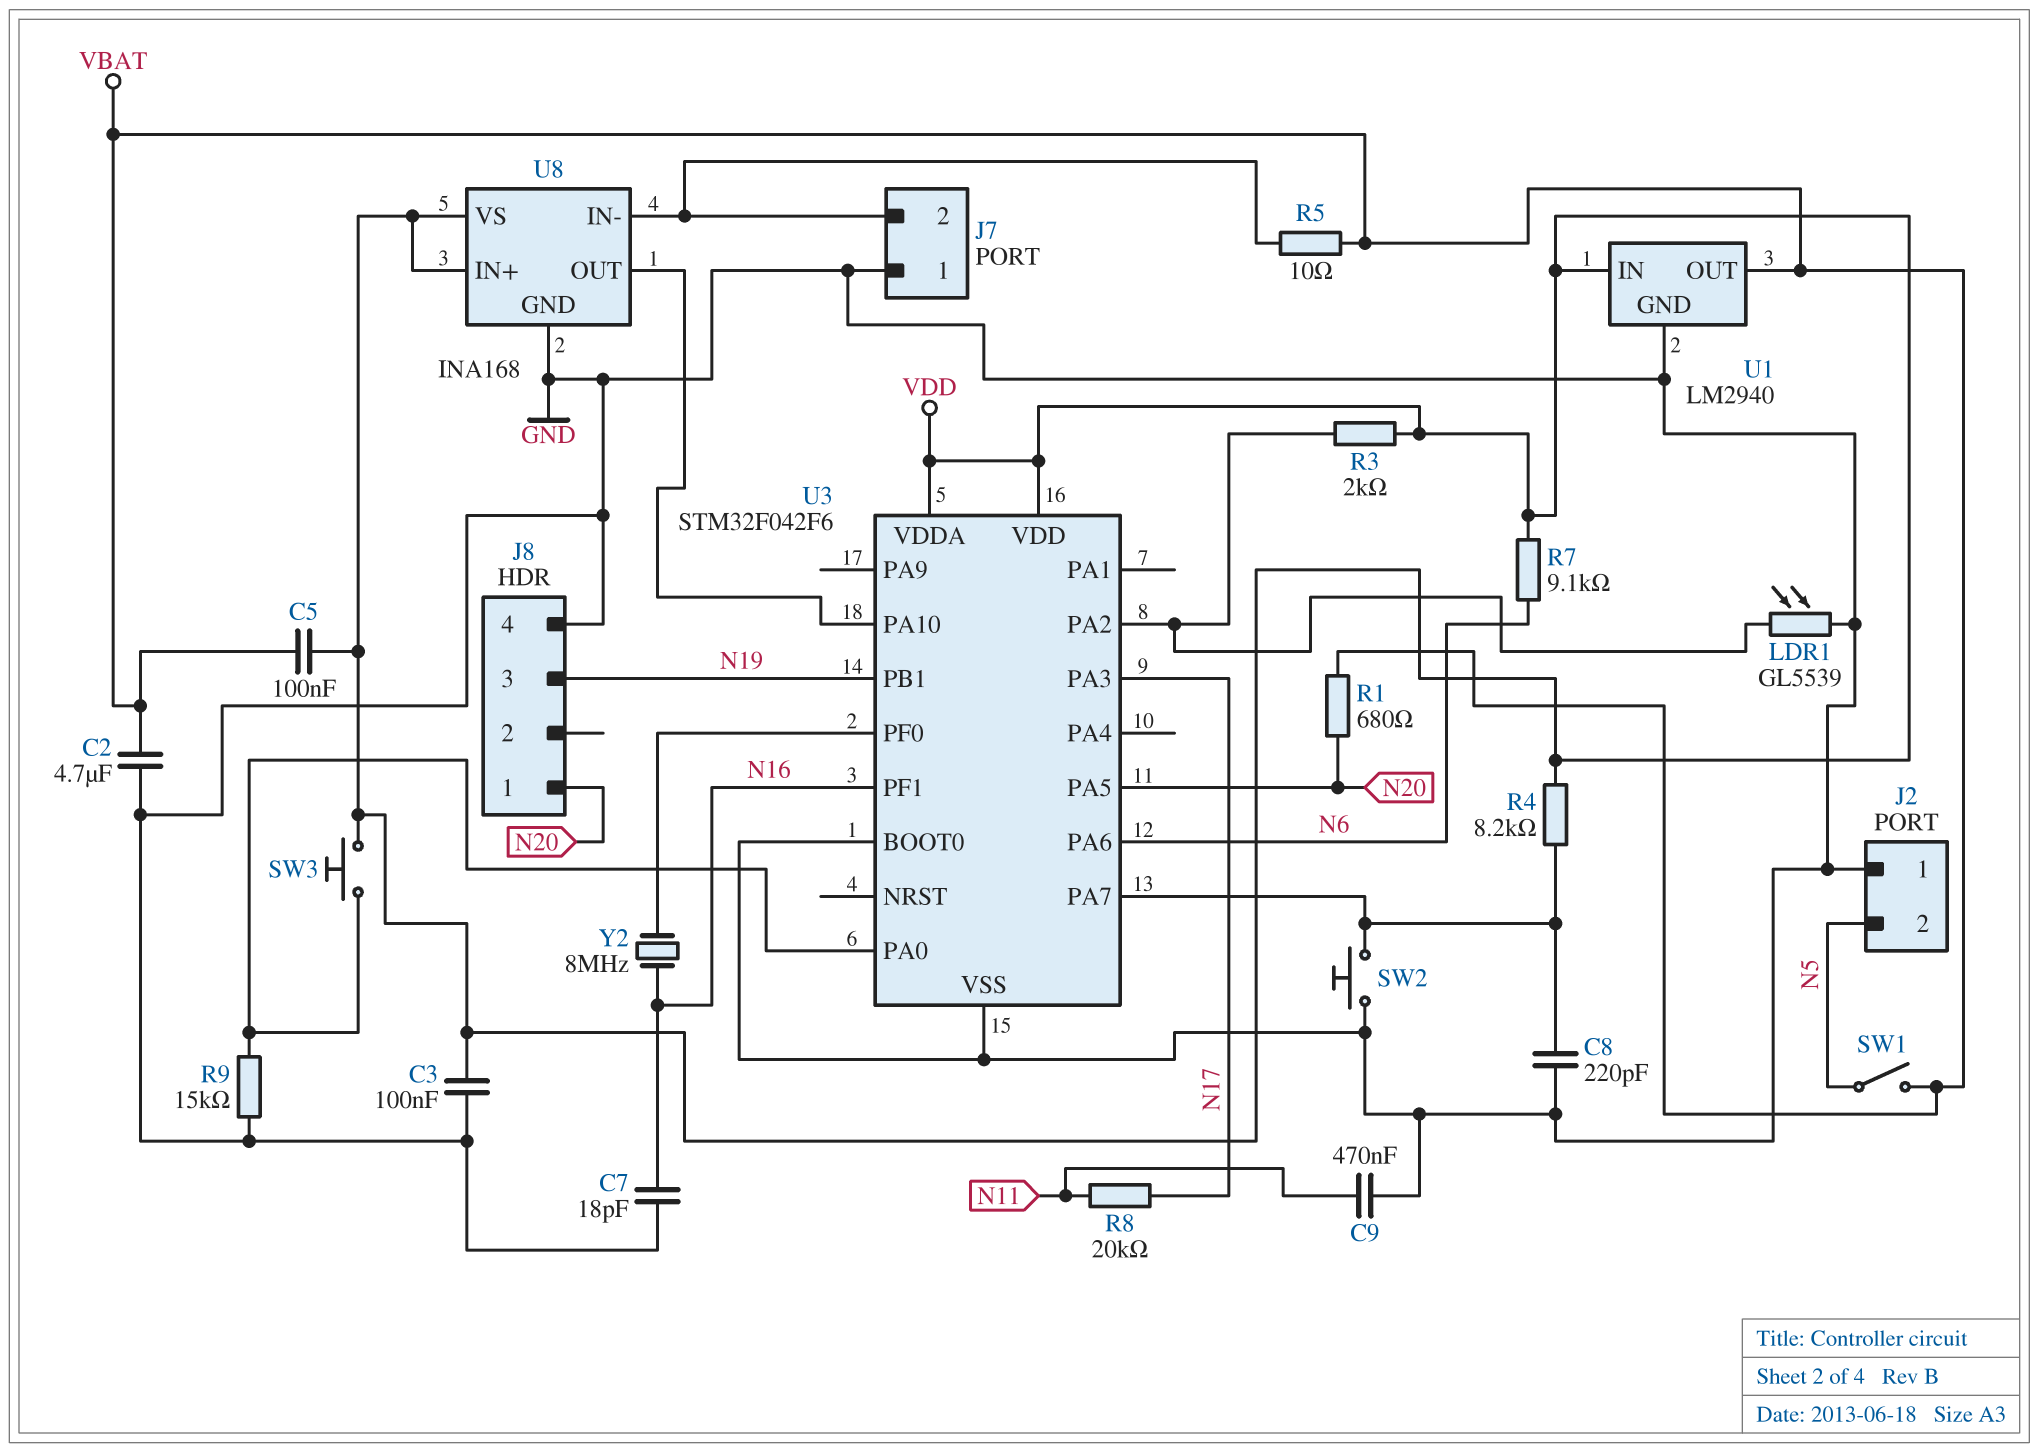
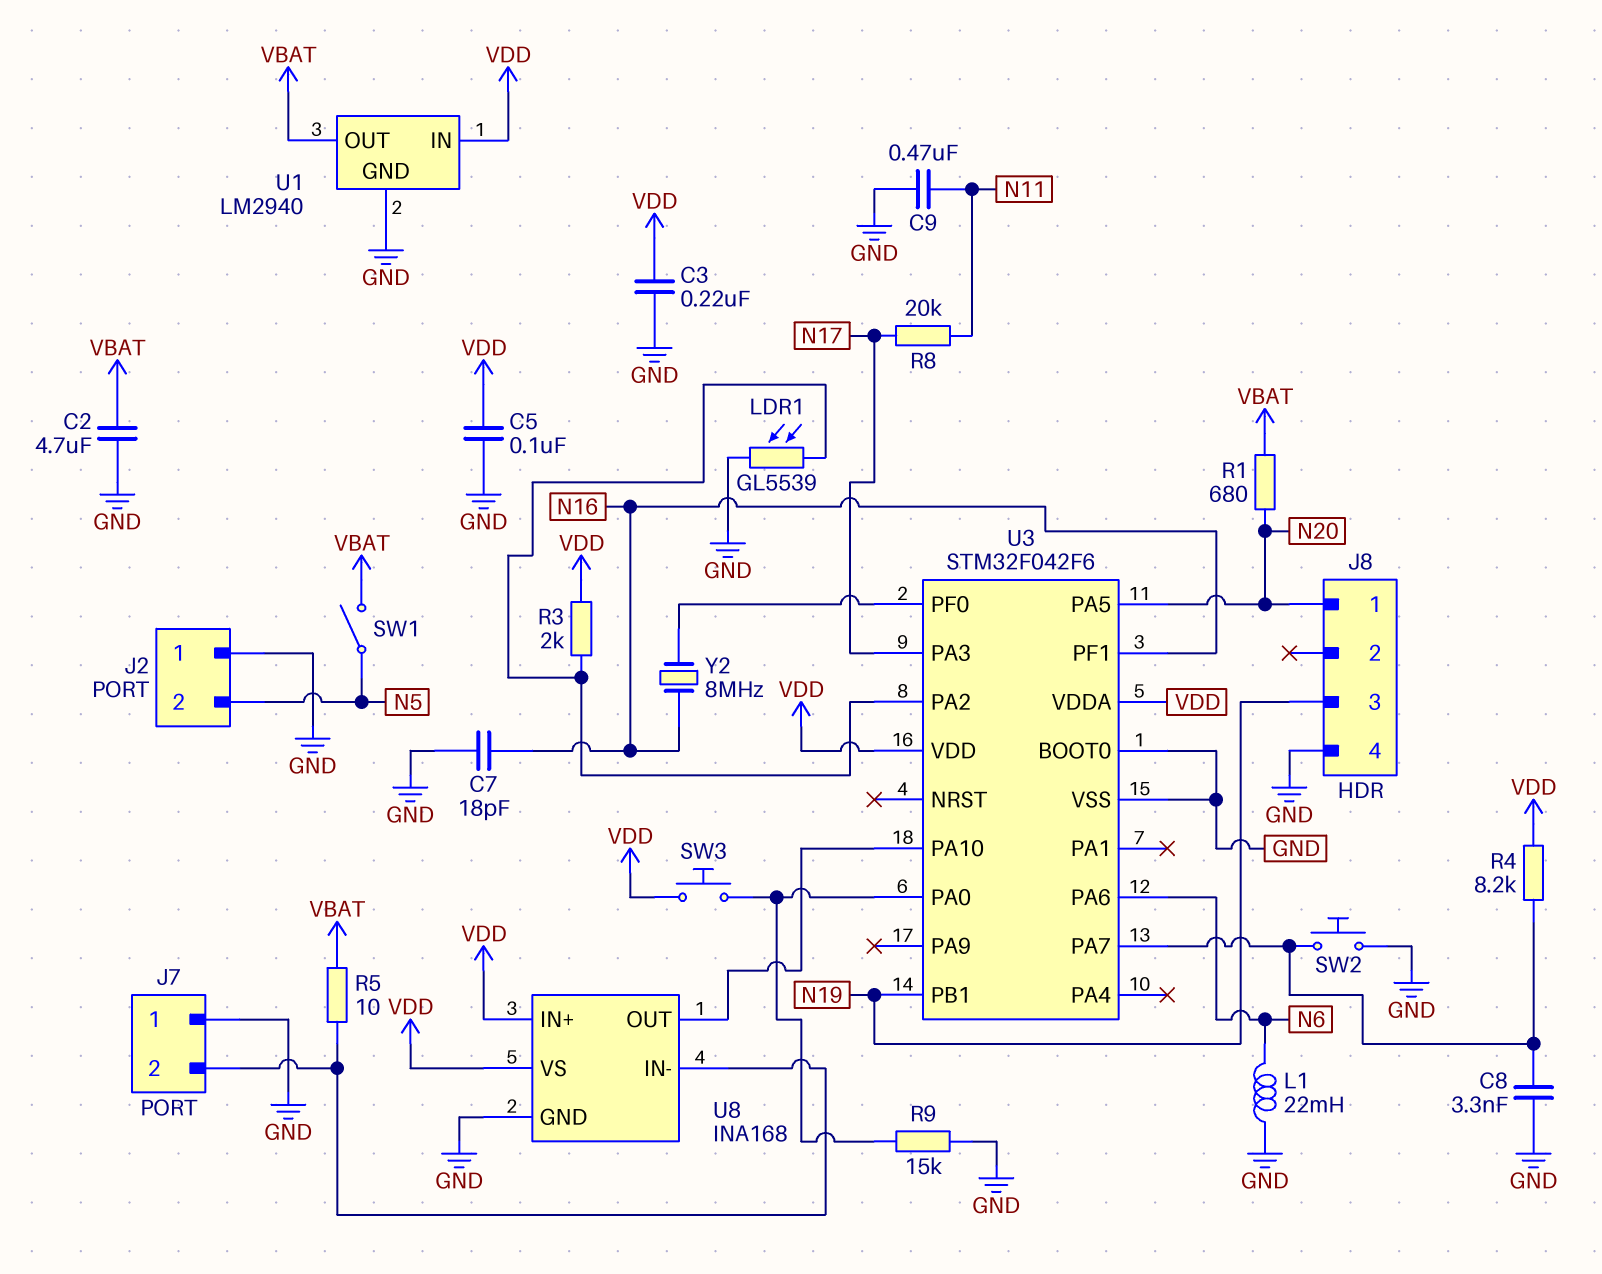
C3: 100nF (GND, VDD) -> 220nF (GND, VDD)
C5: 100nF (VBAT, VDD) -> 100nF (GND, VDD)
C8: 220pF (GND, U3/PA7) -> 3.3nF (GND, U3/PA7)
L1: none -> 22mH (GND, N6)
R7: 9.1k (N6, VDD) -> none

